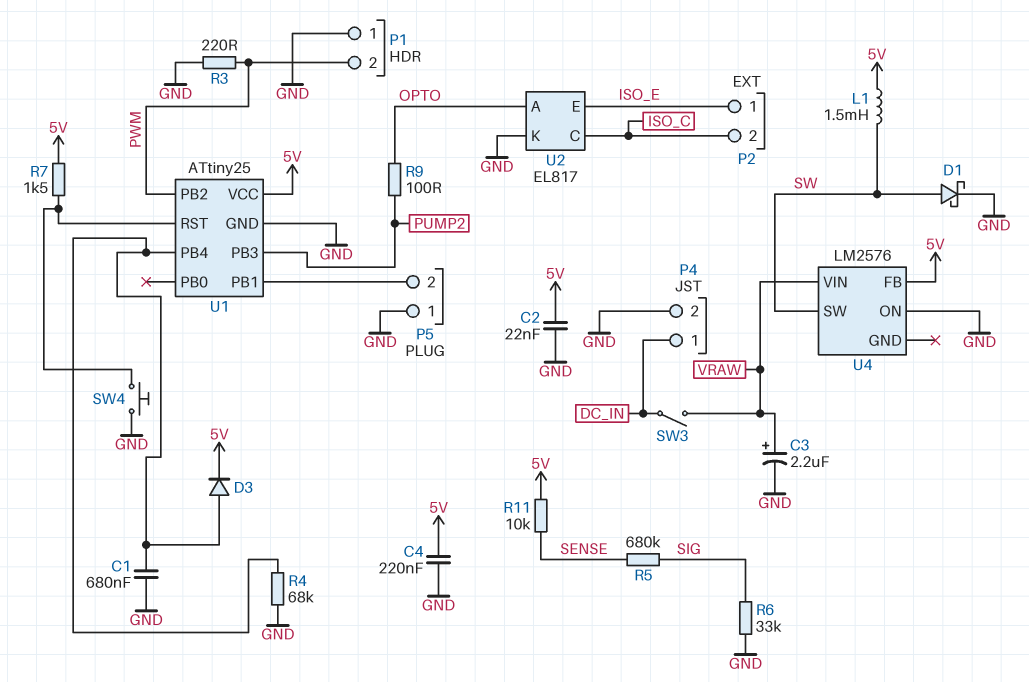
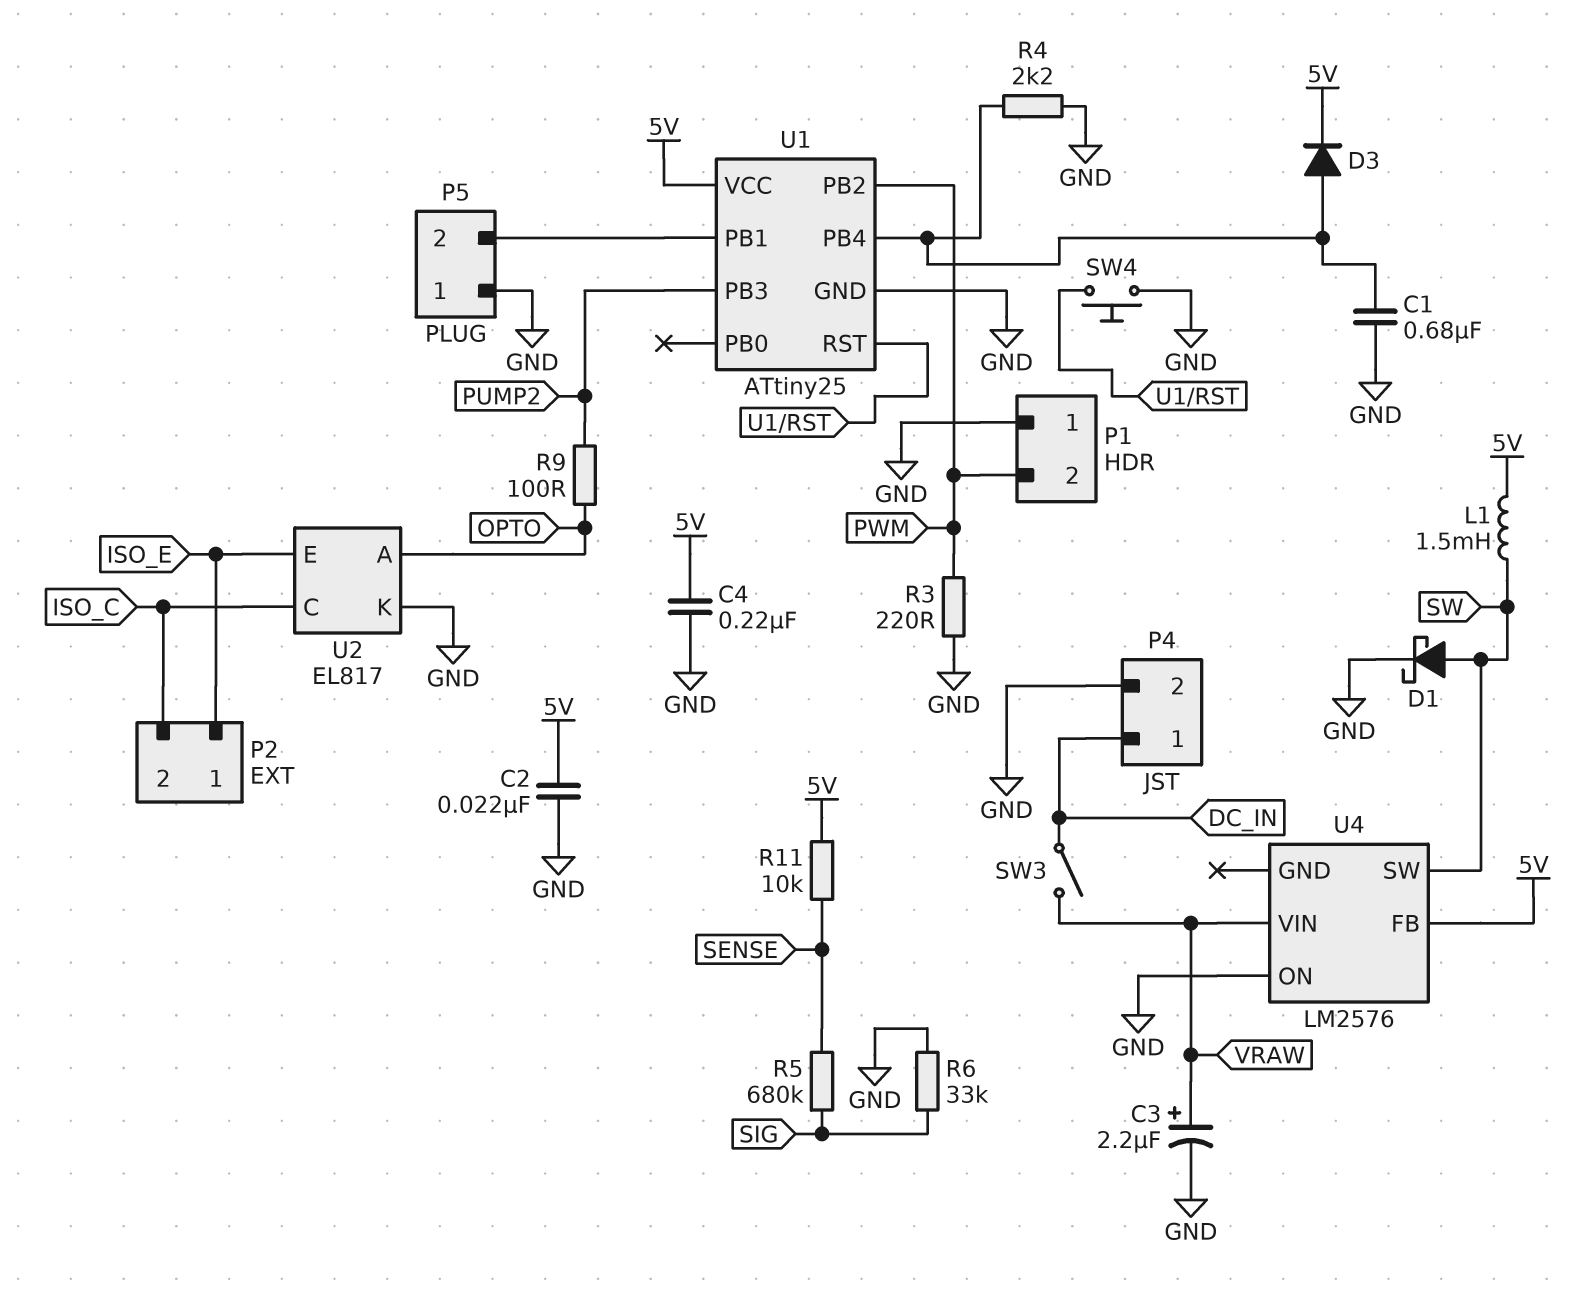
R4: 68k (GND, U1/PB4) -> 2.2k (GND, U1/PB4)
R7: 1.5k (5V, U1/RST) -> none

